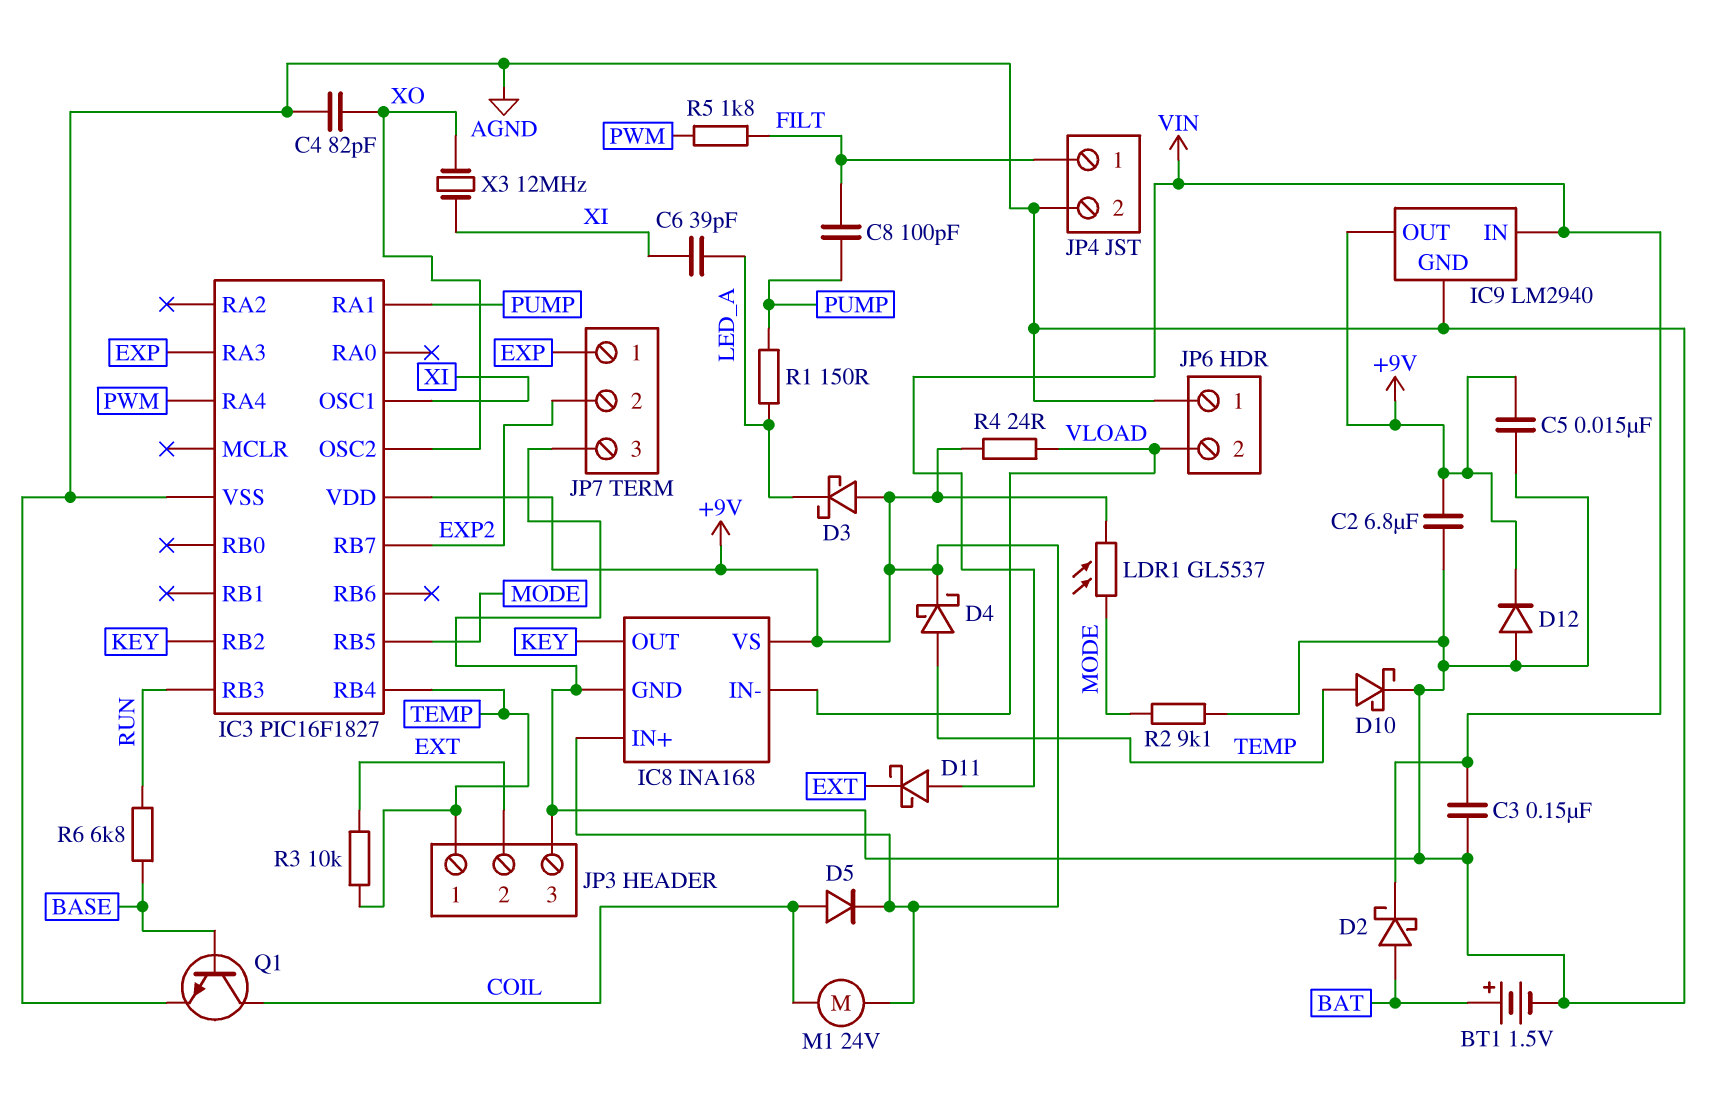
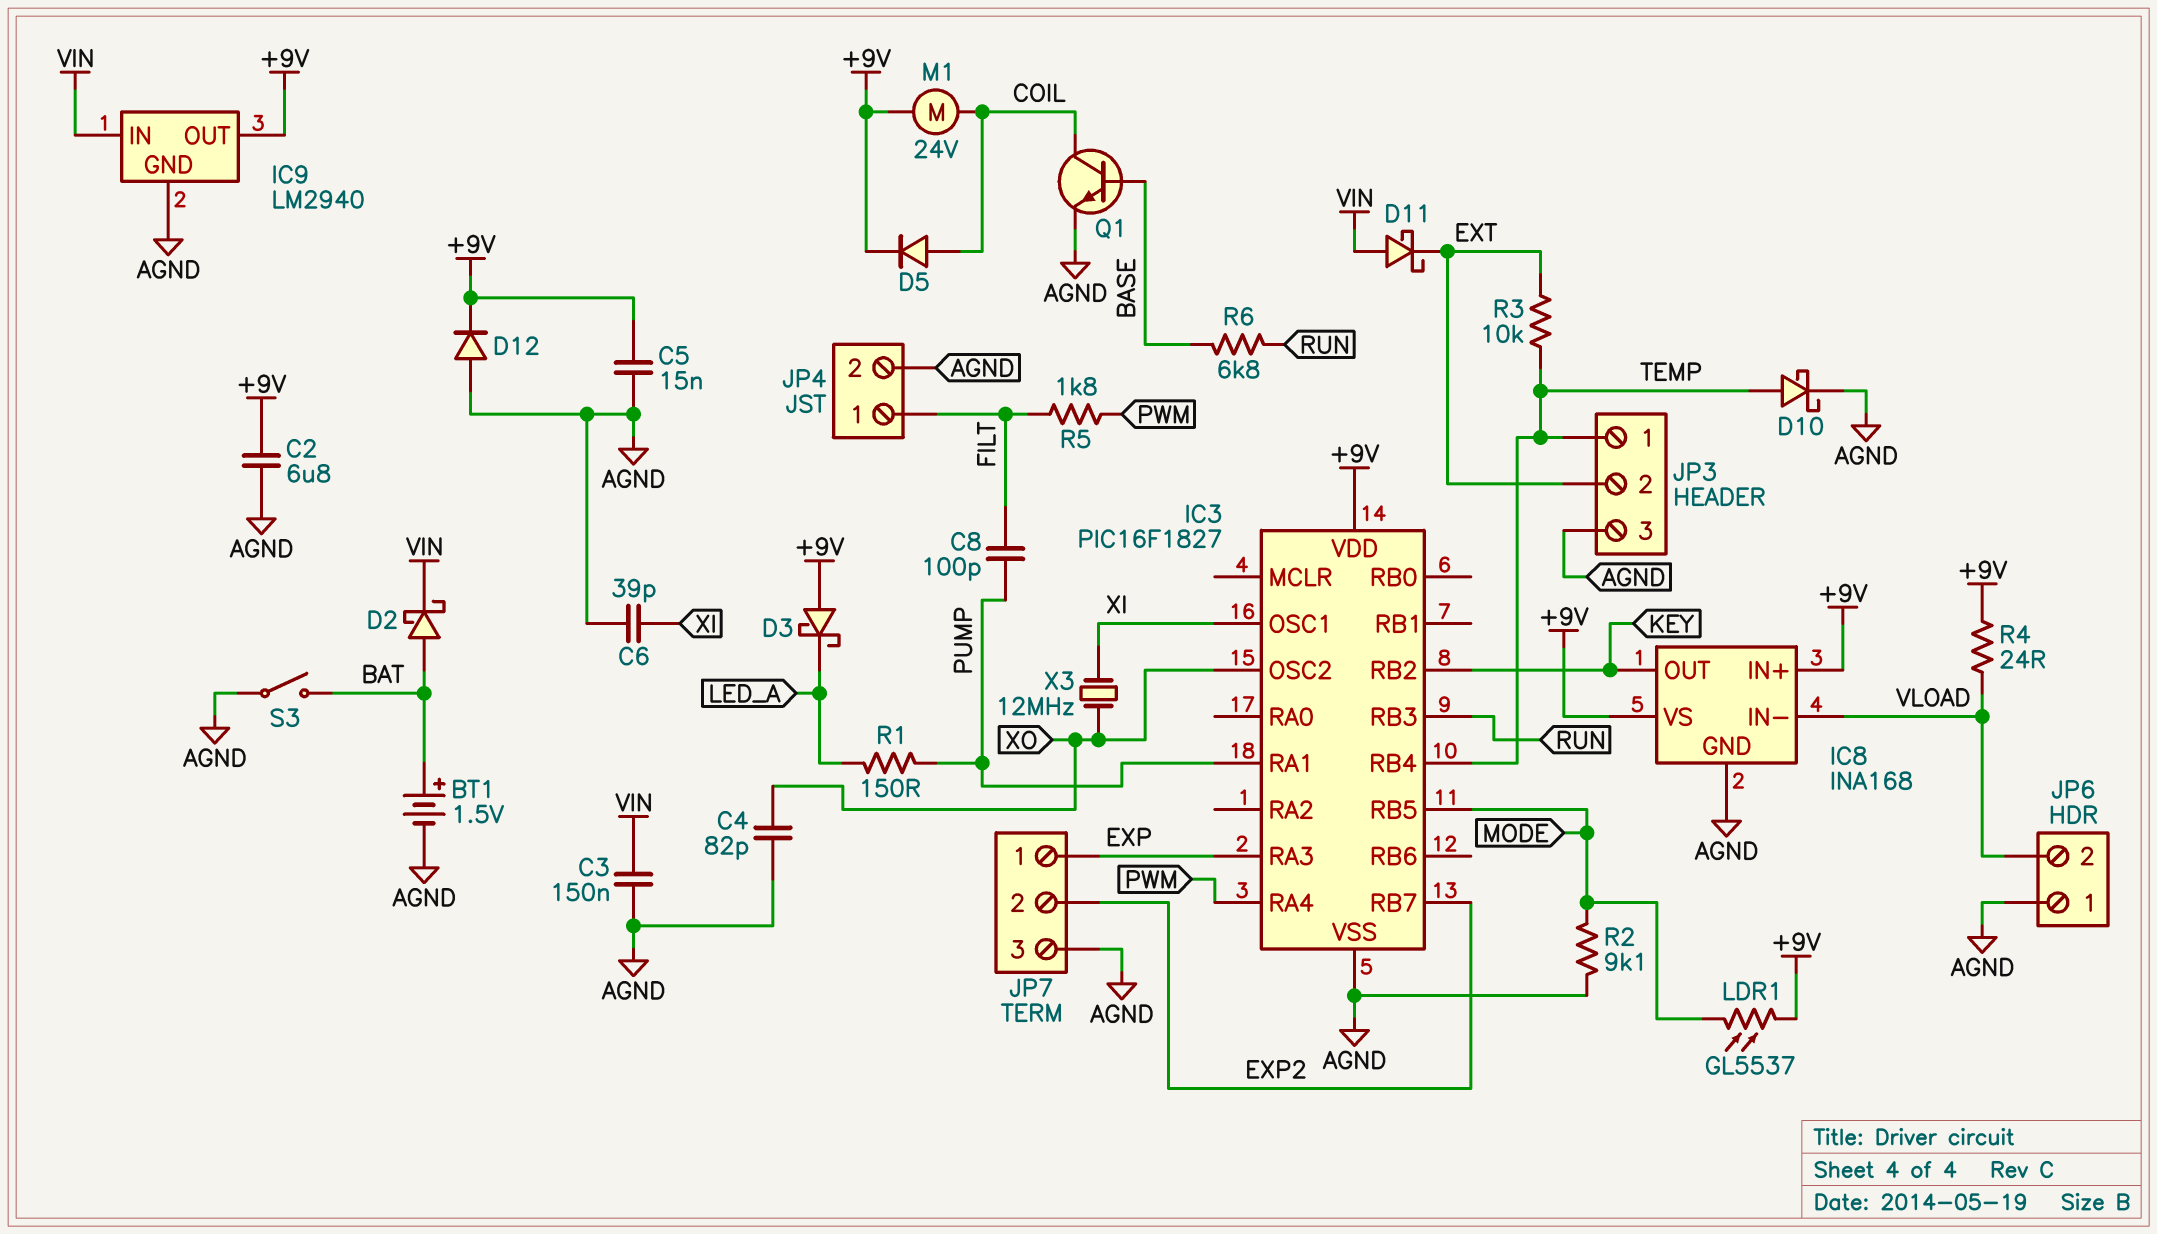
C6: 39pF (LED_A, XI) -> 39pF (AGND, XI)
D4: schottky (A TEMP, K +9V) -> none
S3: none -> switch (AGND, BAT)

